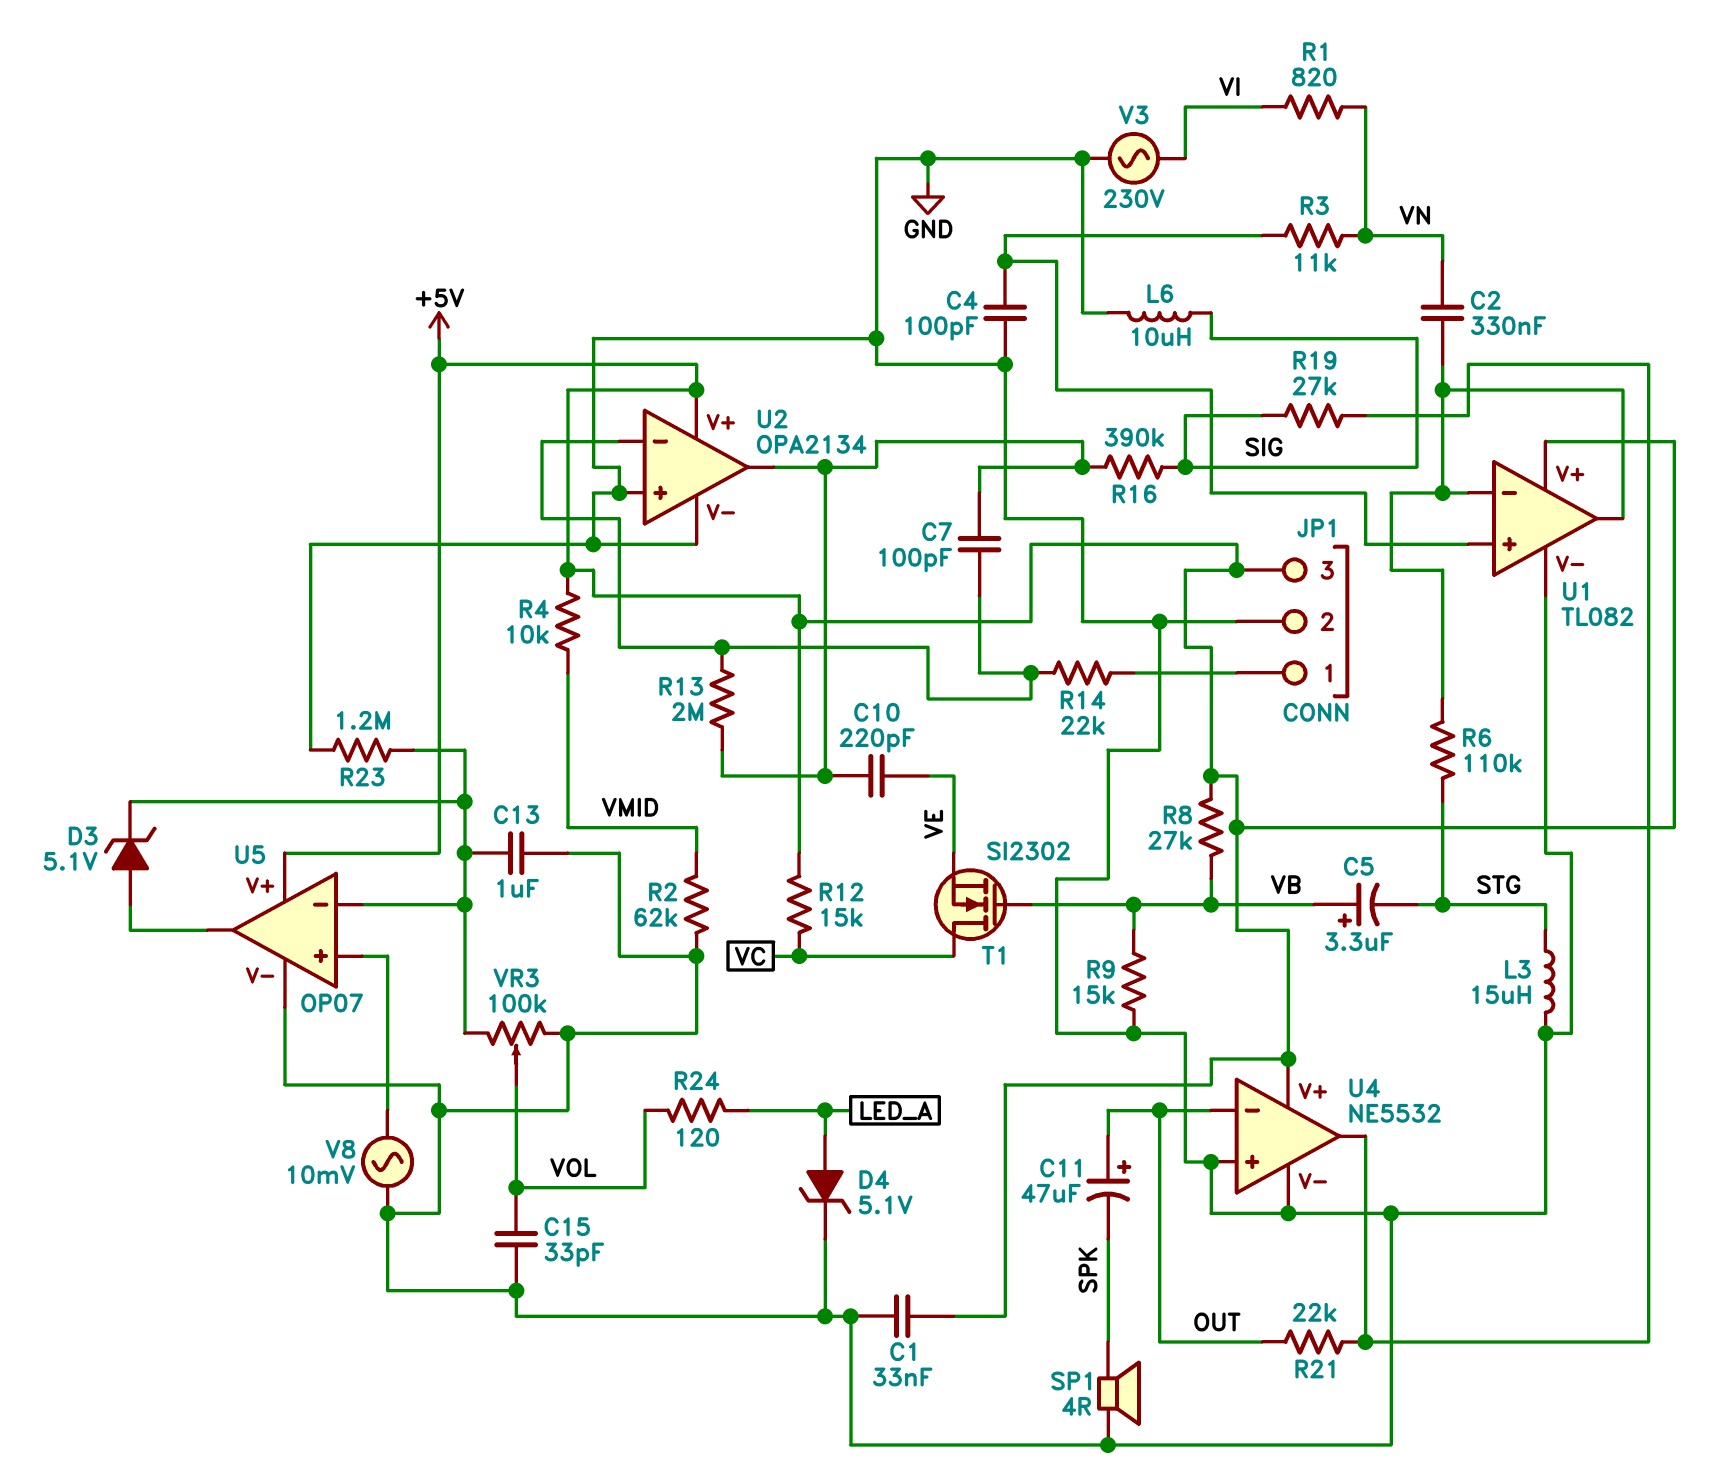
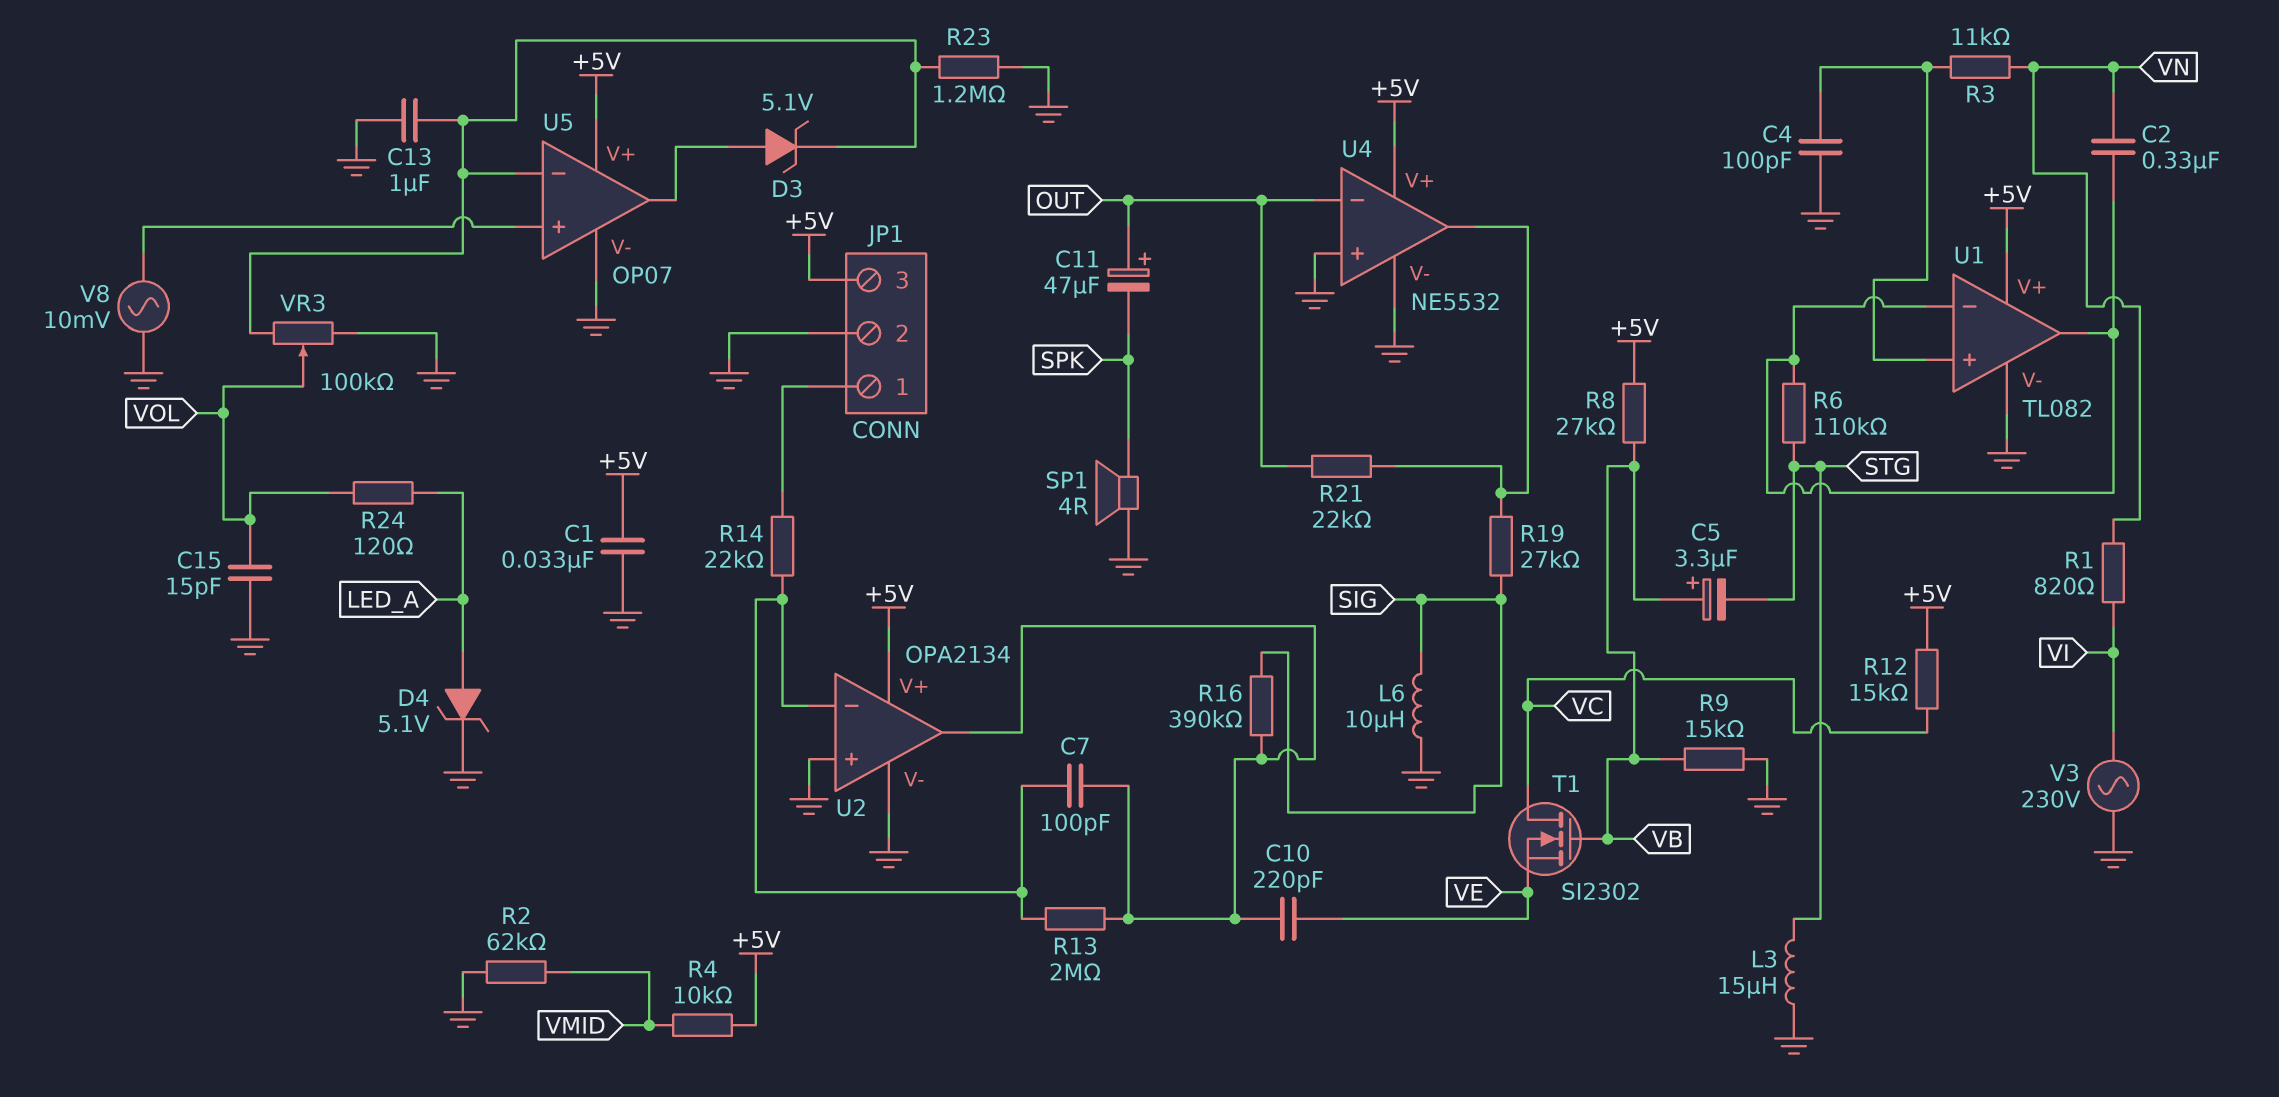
C15: 33pF (GND, VOL) -> 15pF (GND, VOL)

